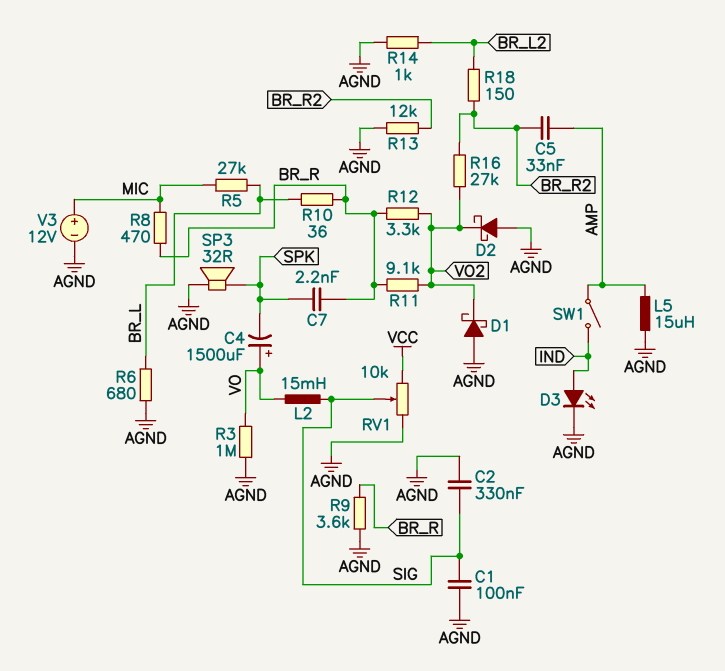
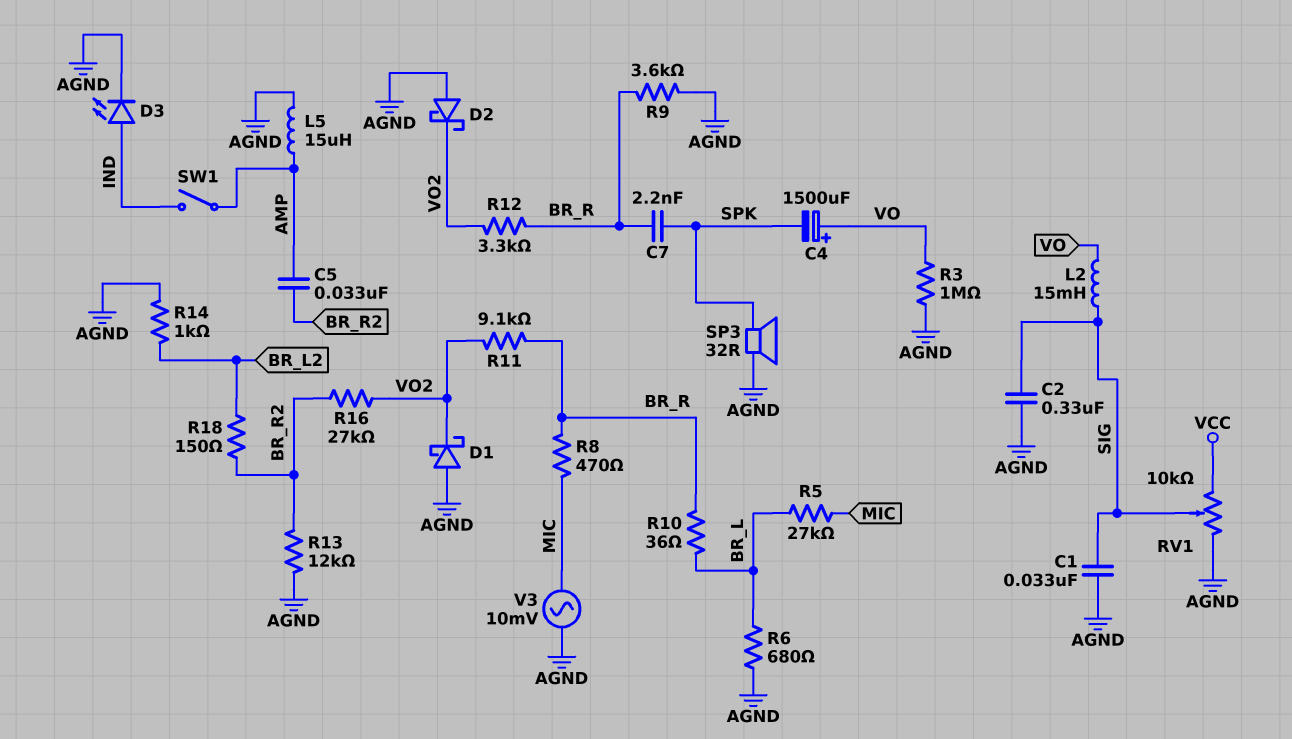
C1: 100nF (AGND, SIG) -> 33nF (AGND, SIG)
V3: 12V (plus MIC, minus AGND) -> AC 10mV (AGND, MIC)

